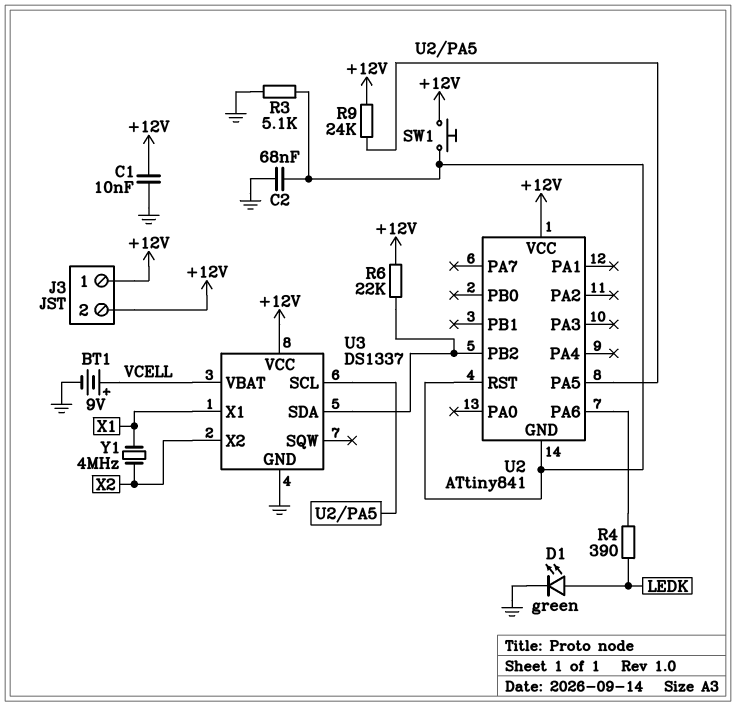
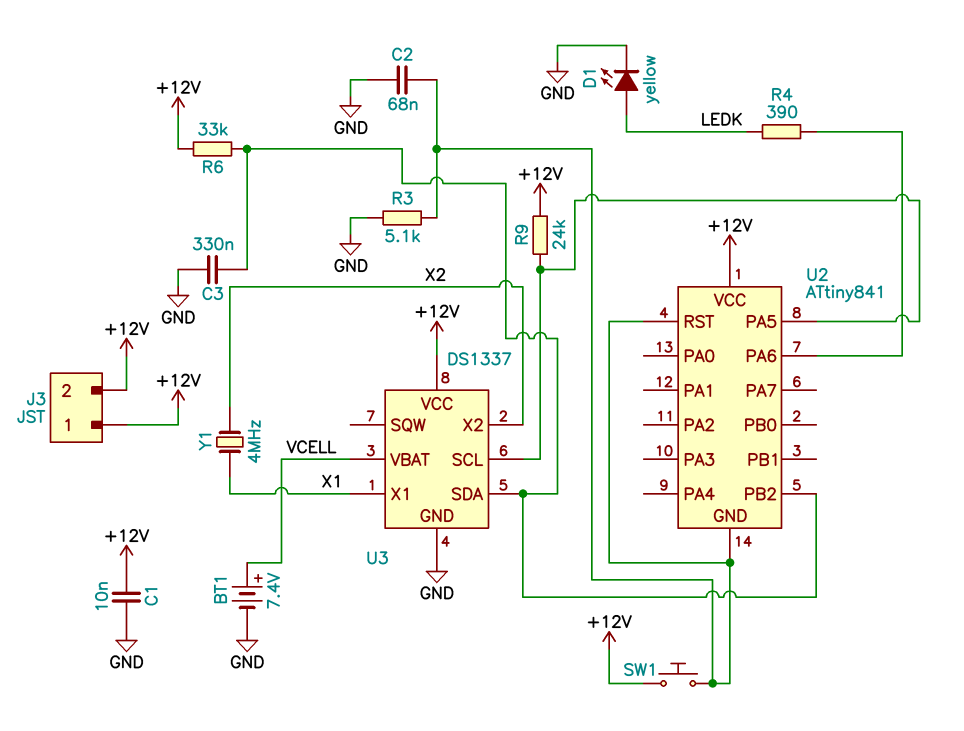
BT1: 9V (plus VCELL, minus GND) -> 7.4V (plus VCELL, minus GND)
C3: none -> 330nF (GND, U2/PB2)
D1: LED green (A LEDK, K GND) -> LED yellow (A LEDK, K GND)
R6: 22k (+12V, U2/PB2) -> 33k (+12V, U2/PB2)

